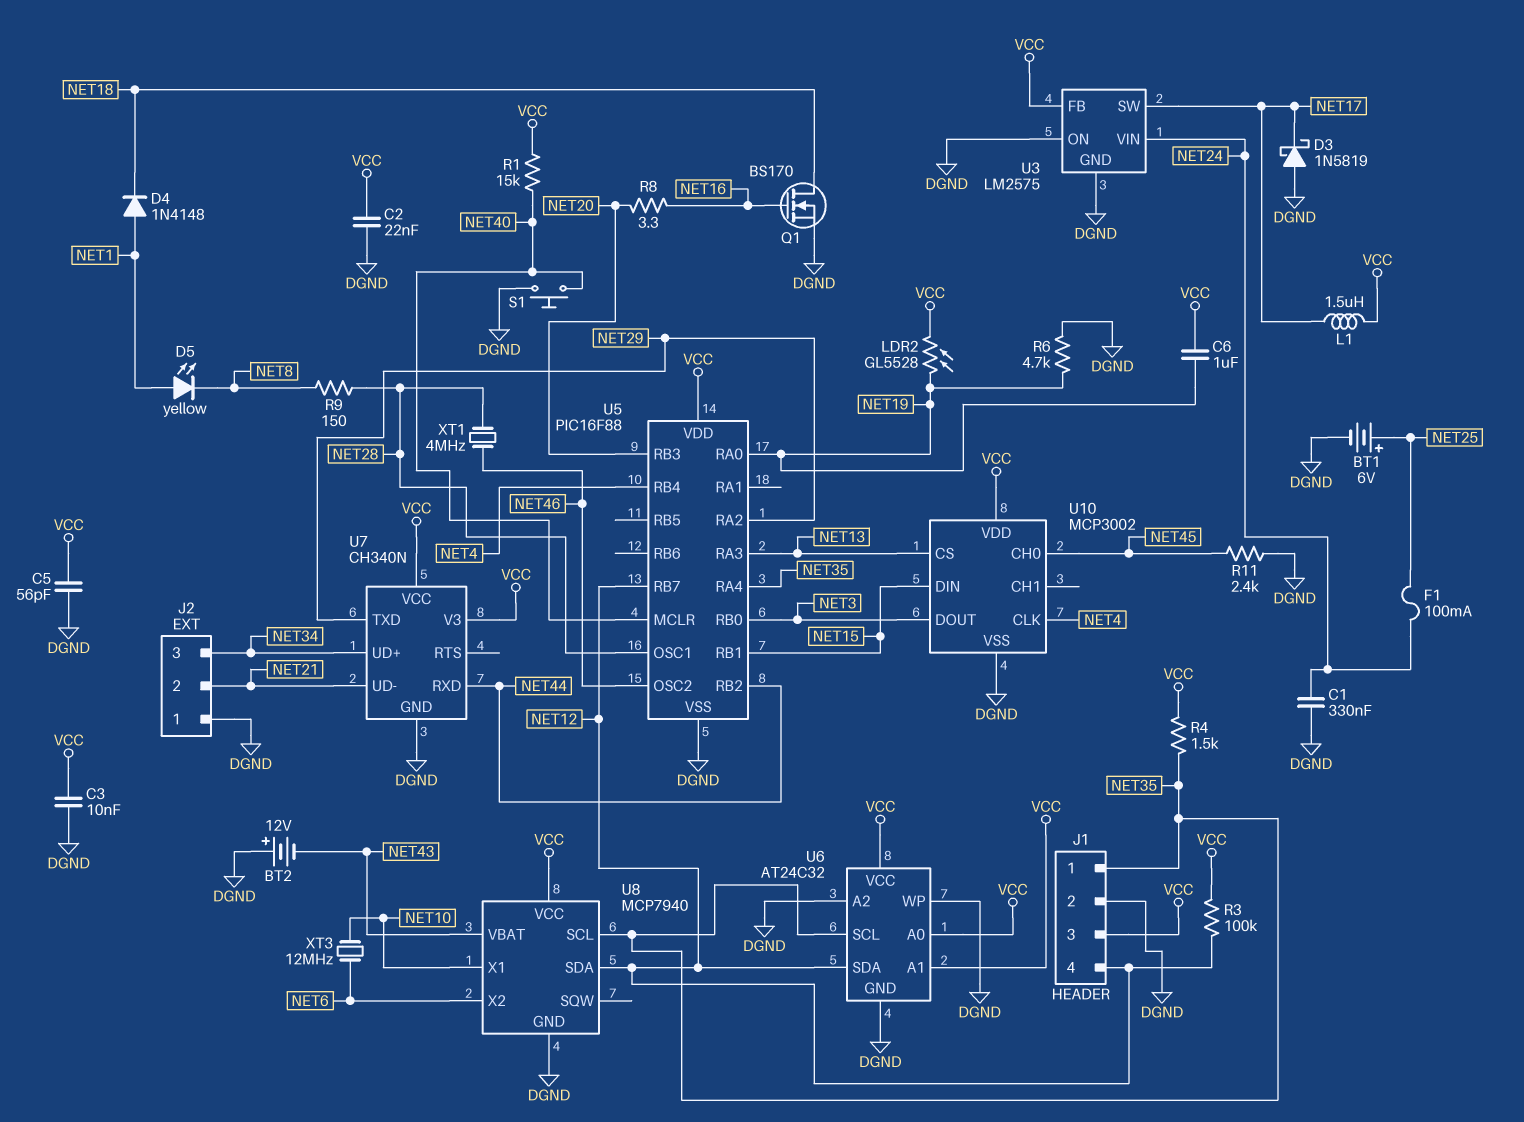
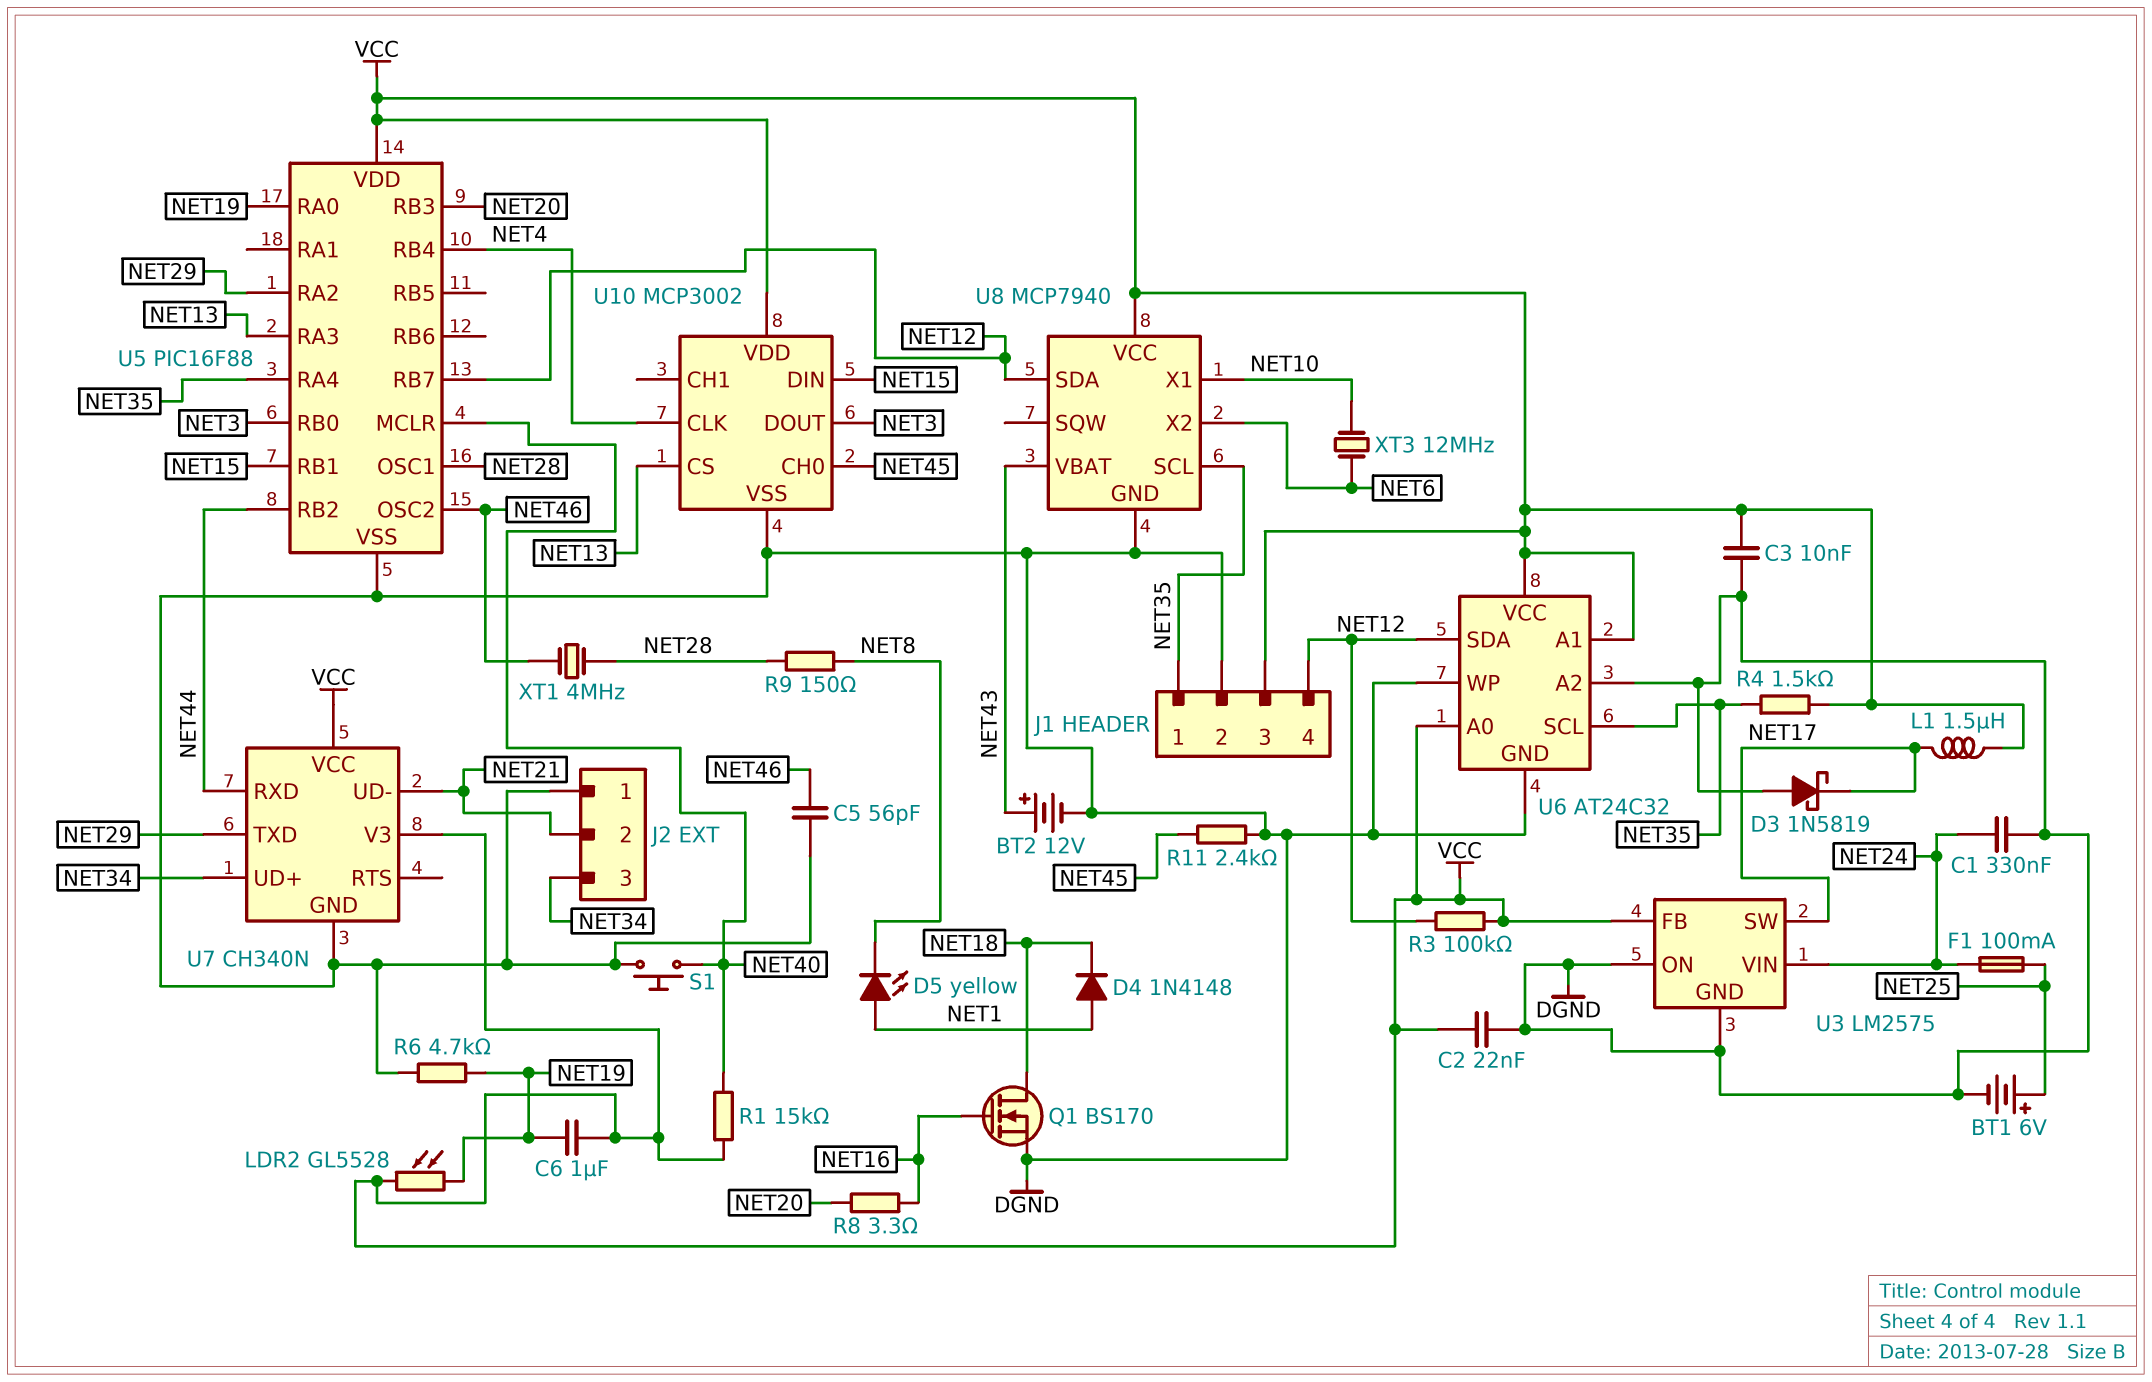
BT2: 12V (plus DGND, minus NET43) -> 12V (plus NET43, minus DGND)
C5: 56pF (DGND, VCC) -> 56pF (DGND, NET46)

